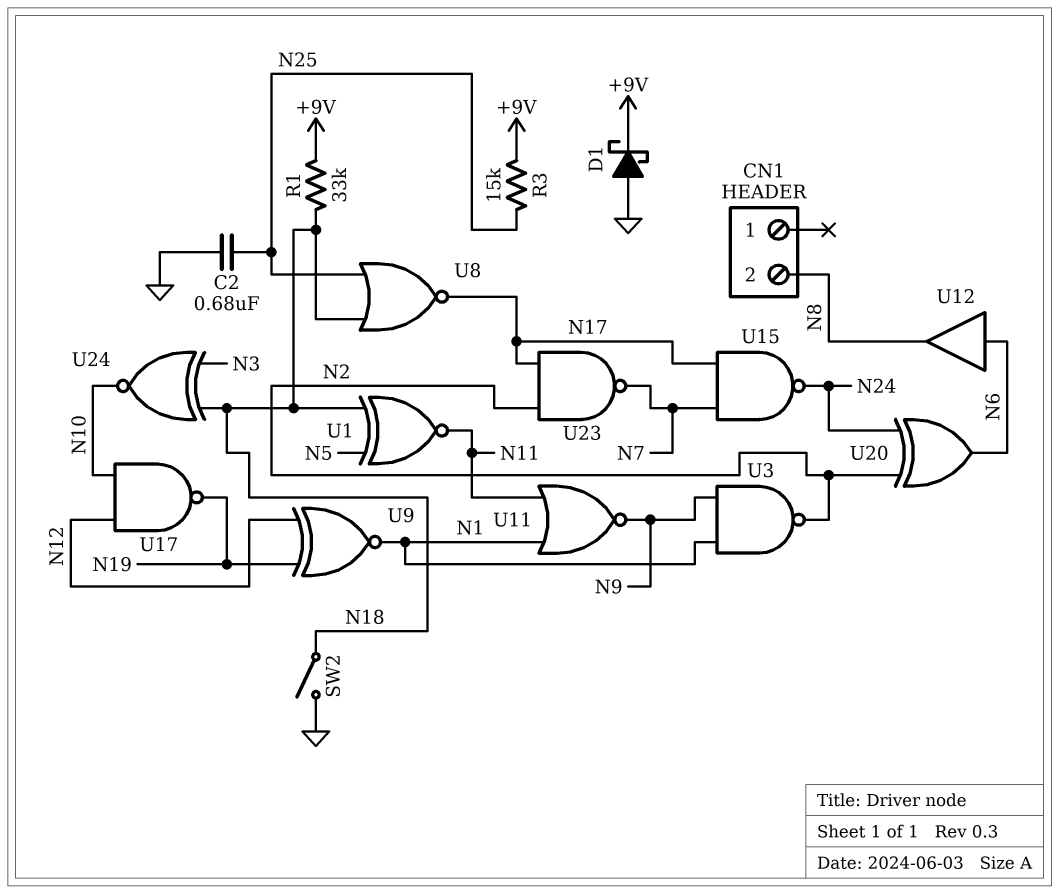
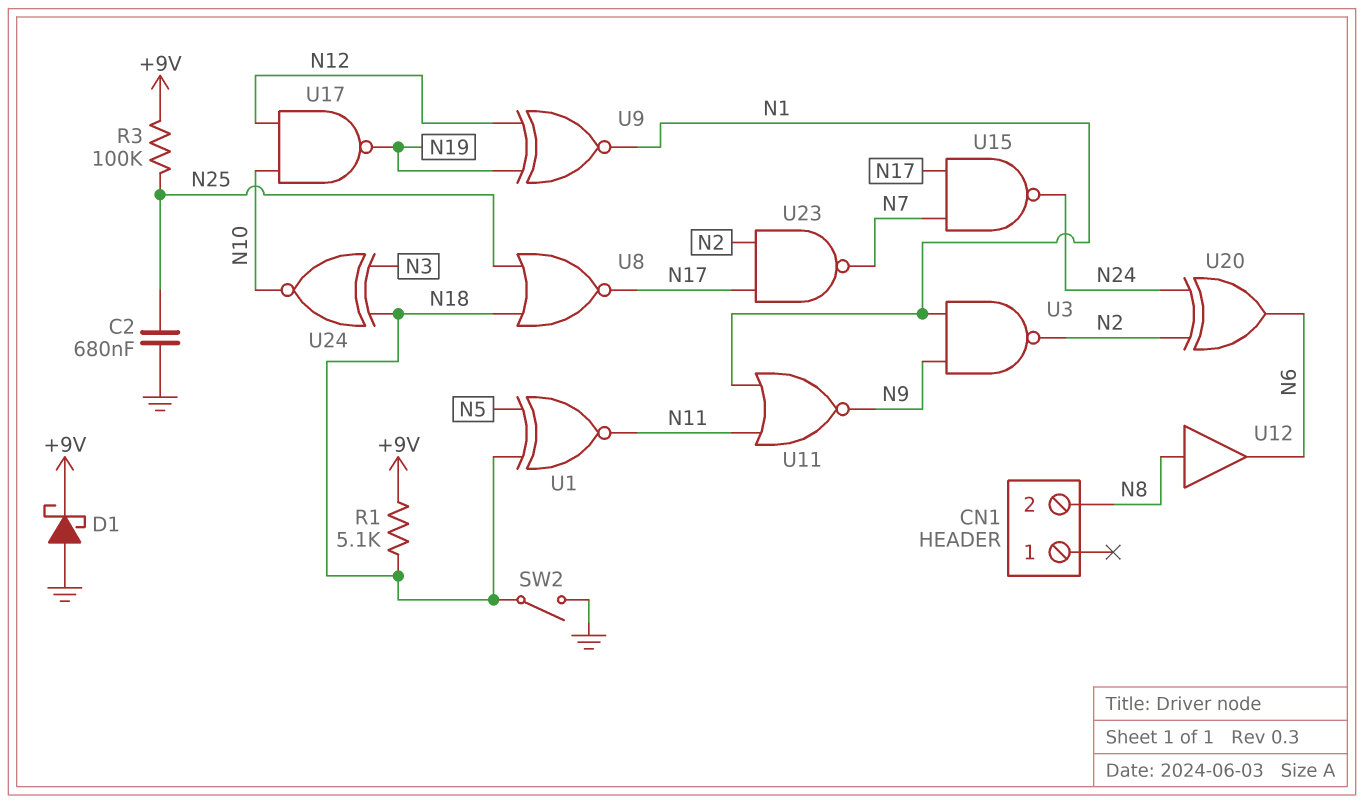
R1: 33k (+9V, N18) -> 5.1k (+9V, N18)
R3: 15k (+9V, N25) -> 100k (+9V, N25)
U12: buffer (in N6, out N8) -> buffer (in N8, out N6)

